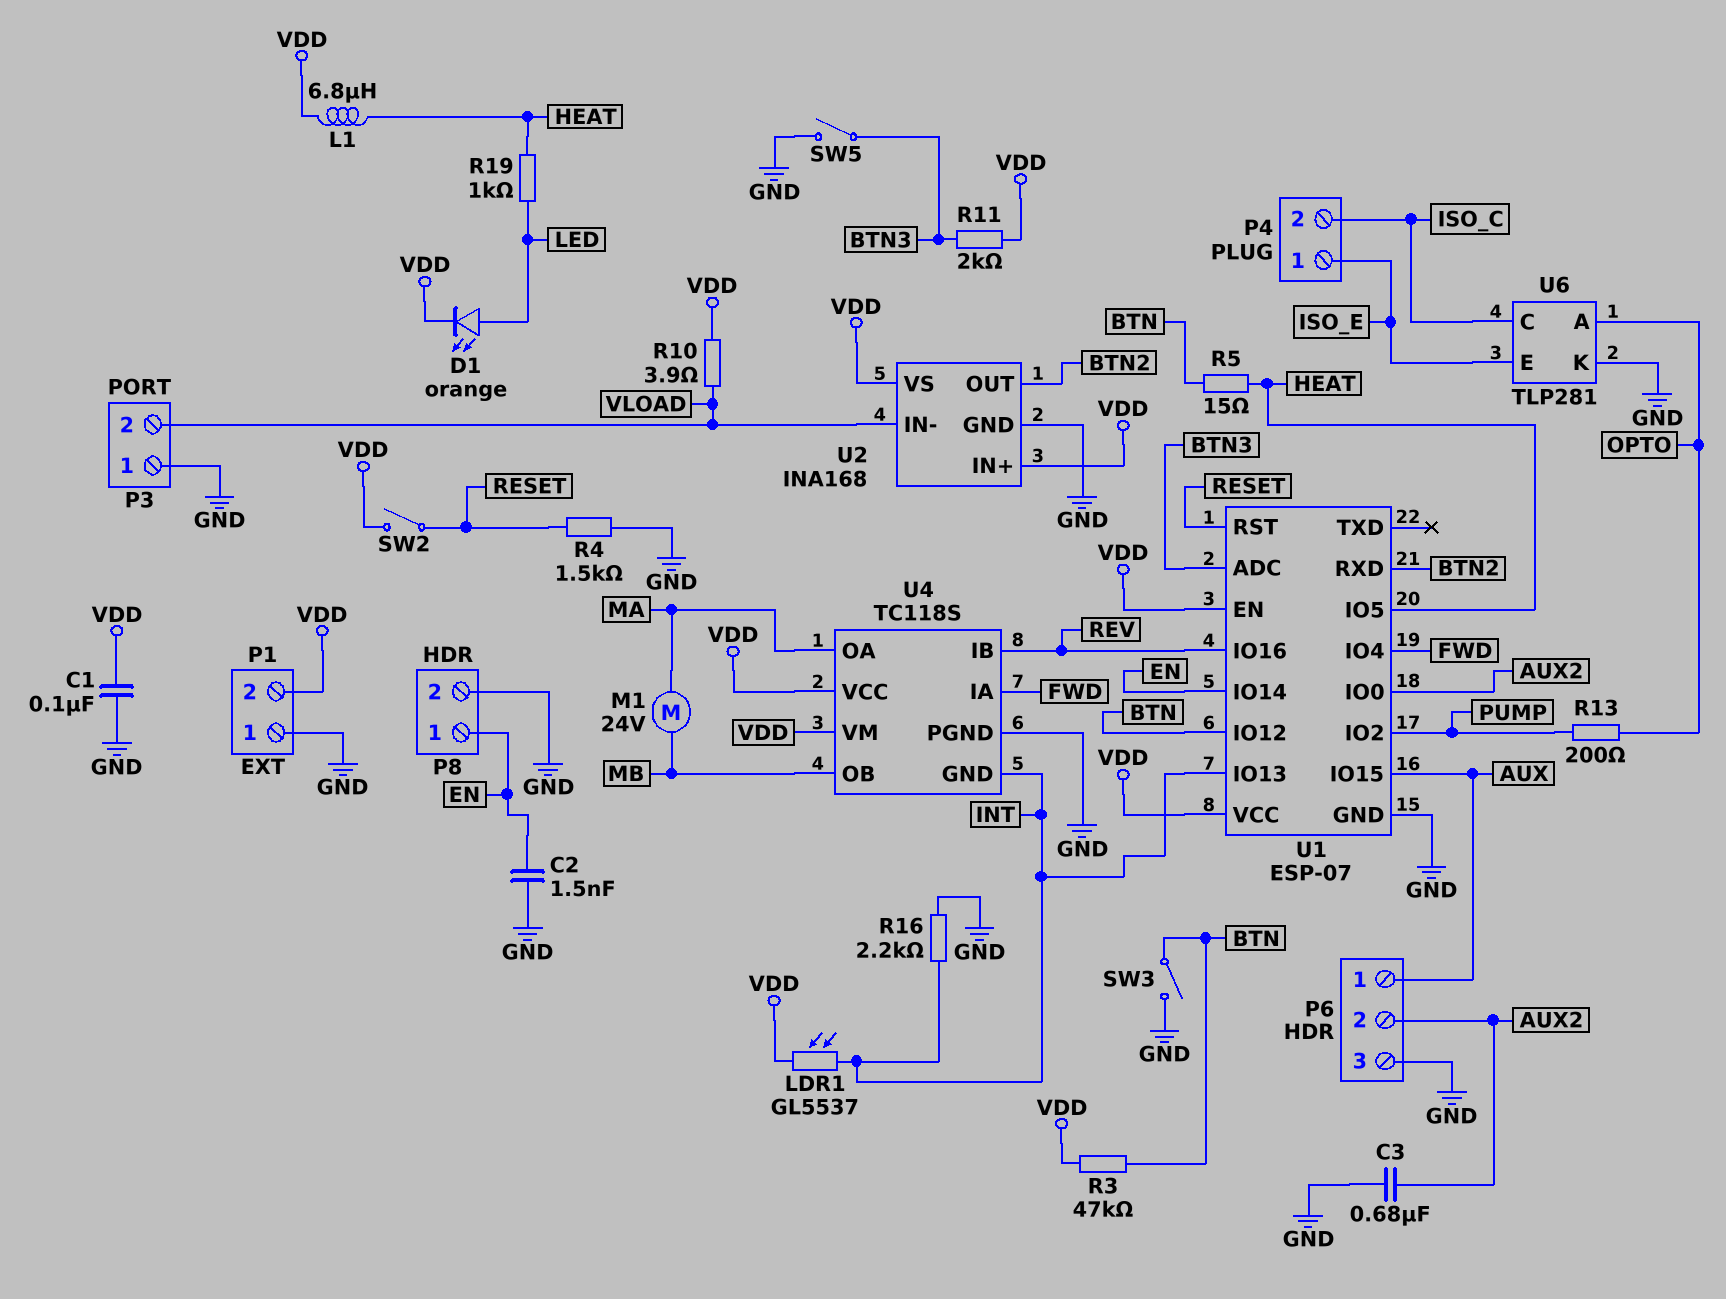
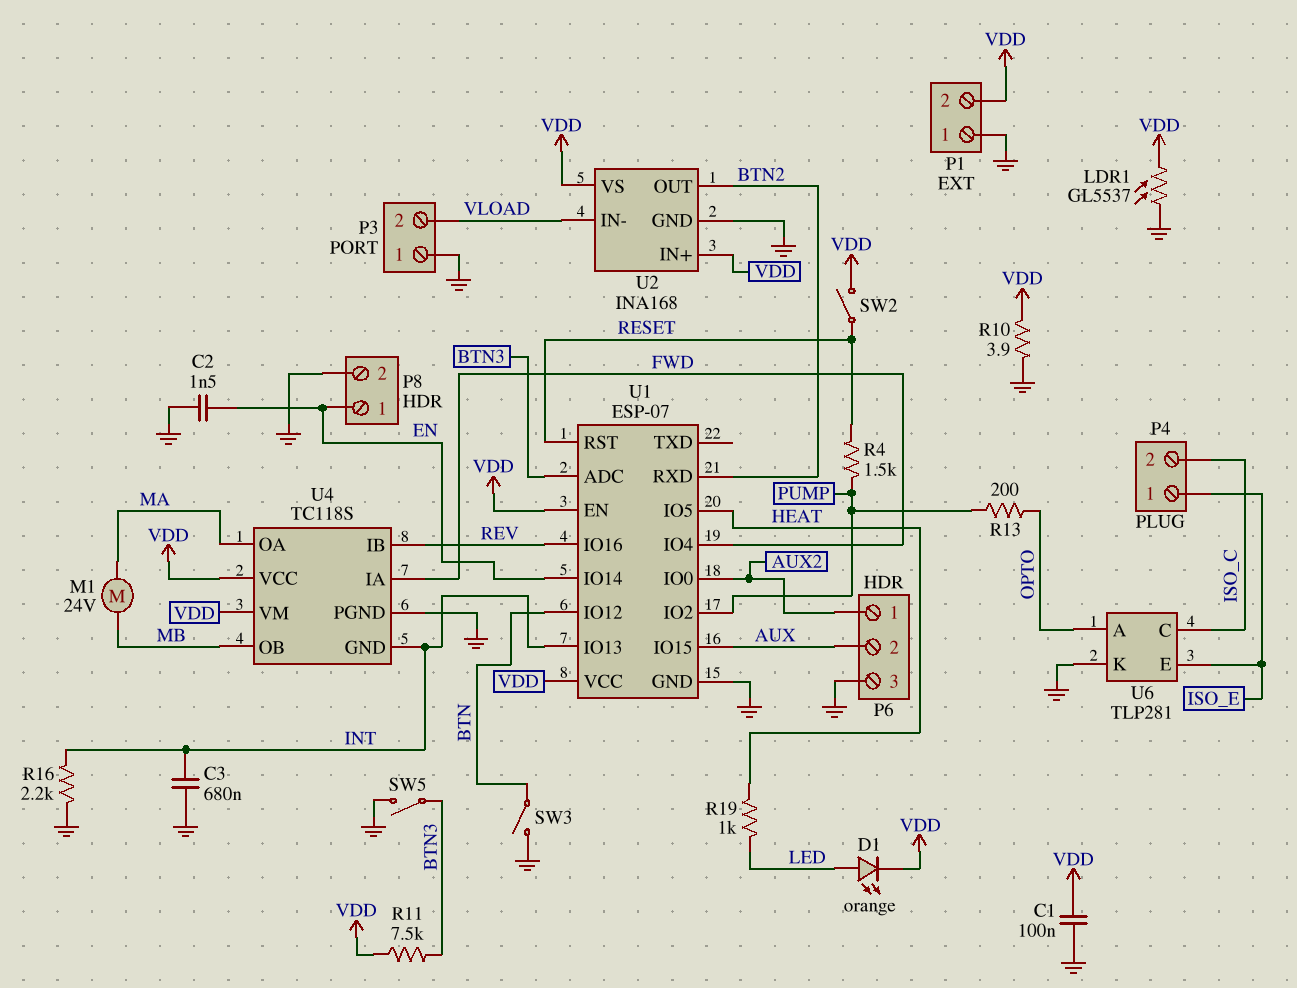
C3: 680nF (AUX2, GND) -> 680nF (GND, INT)
L1: 6.8uH (HEAT, VDD) -> none
LDR1: GL5537 (INT, VDD) -> GL5537 (GND, VDD)
P6 pin 1: AUX -> AUX2
P6 pin 2: AUX2 -> AUX
R3: 47k (BTN, VDD) -> none
R4: 1.5k (GND, RESET) -> 1.5k (PUMP, RESET)
R5: 15 (BTN, HEAT) -> none
R10: 3.9 (VDD, VLOAD) -> 3.9 (GND, VDD)
R11: 2k (BTN3, VDD) -> 7.5k (BTN3, VDD)

